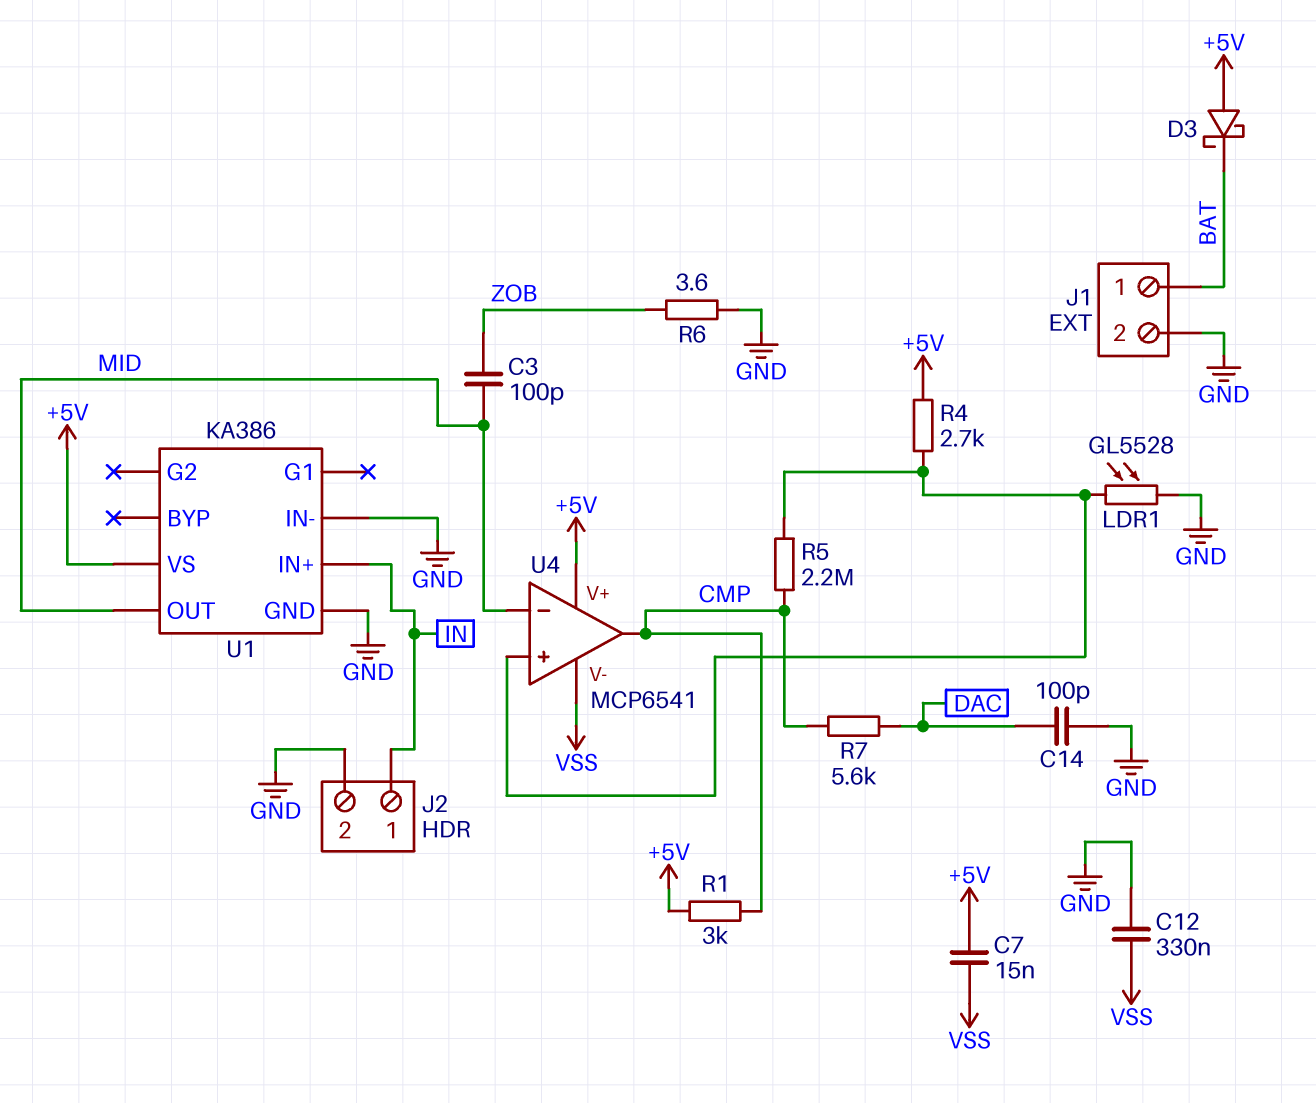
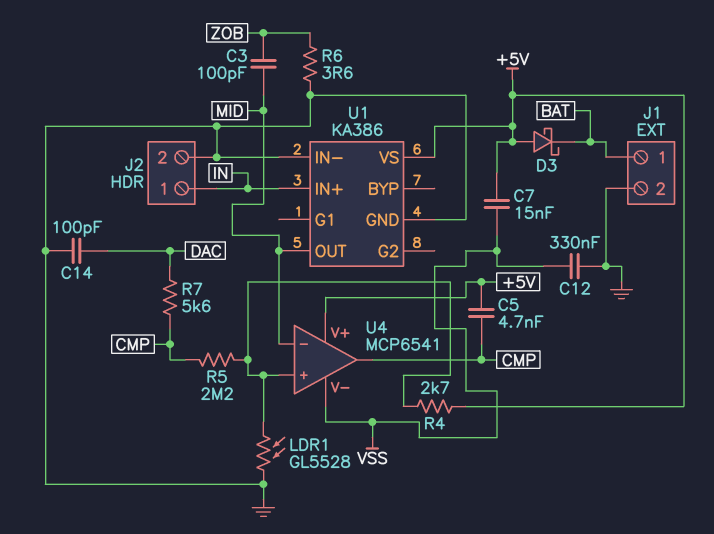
C5: none -> 4.7nF (+5V, CMP)
R1: 3k (+5V, CMP) -> none

